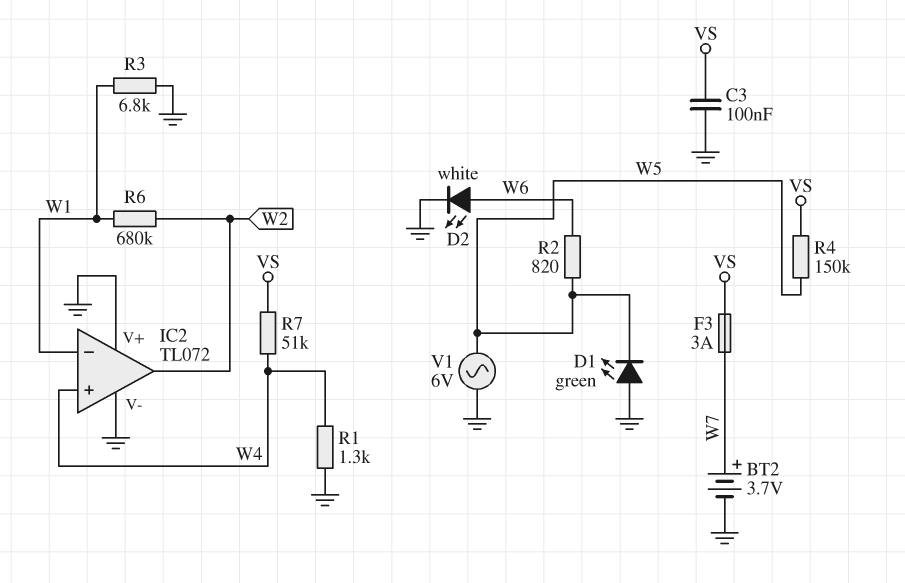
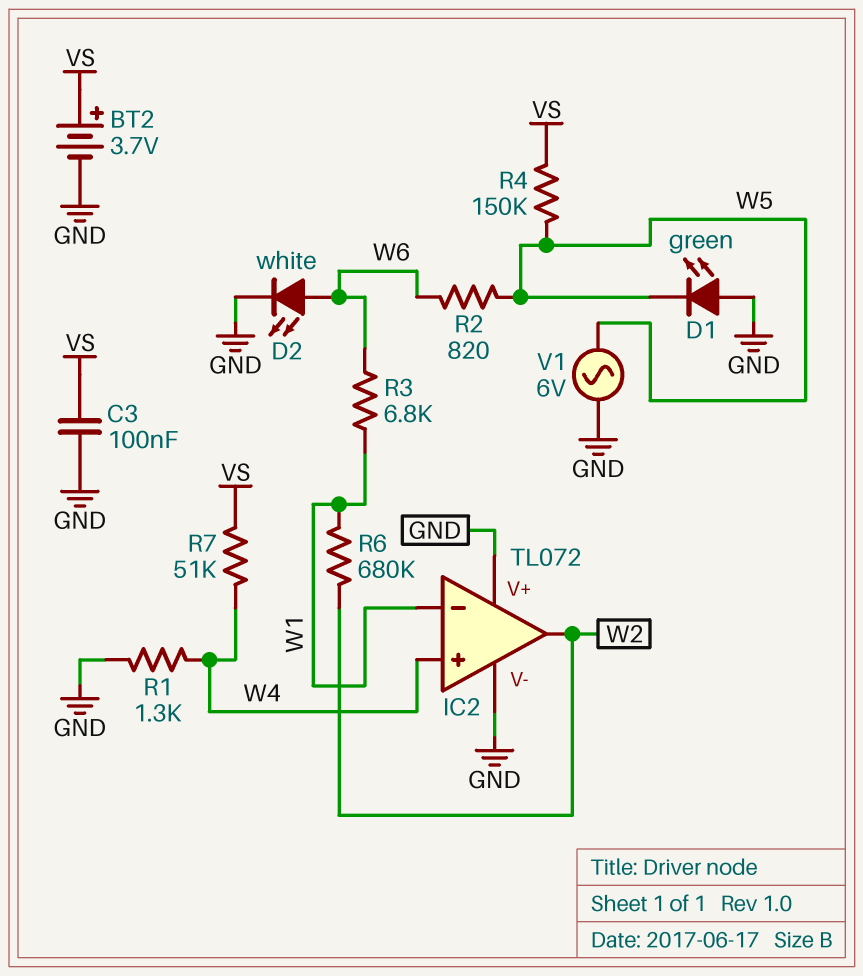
BT2: 3.7V (plus W7, minus GND) -> 3.7V (plus VS, minus GND)
F3: 3A (VS, W7) -> none
R3: 6.8k (GND, W1) -> 6.8k (W1, W6)

